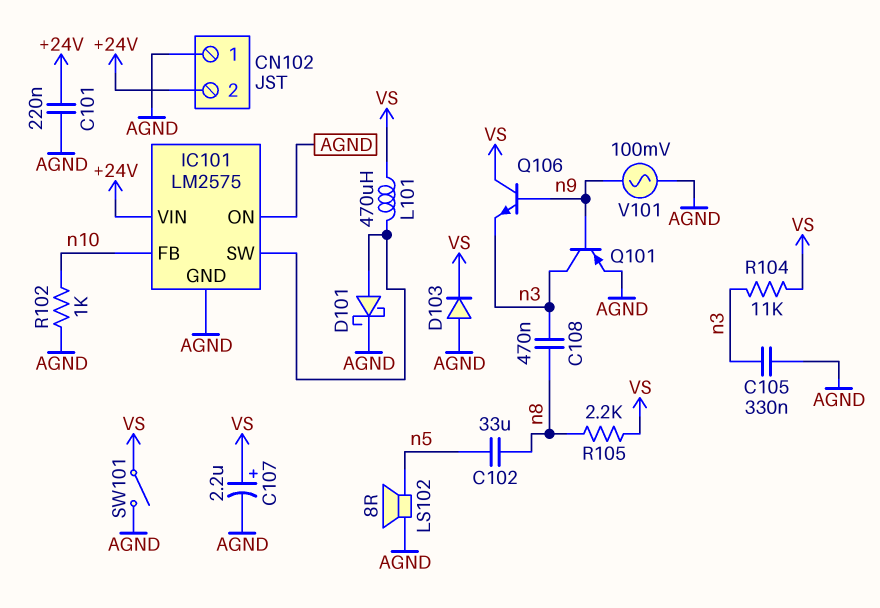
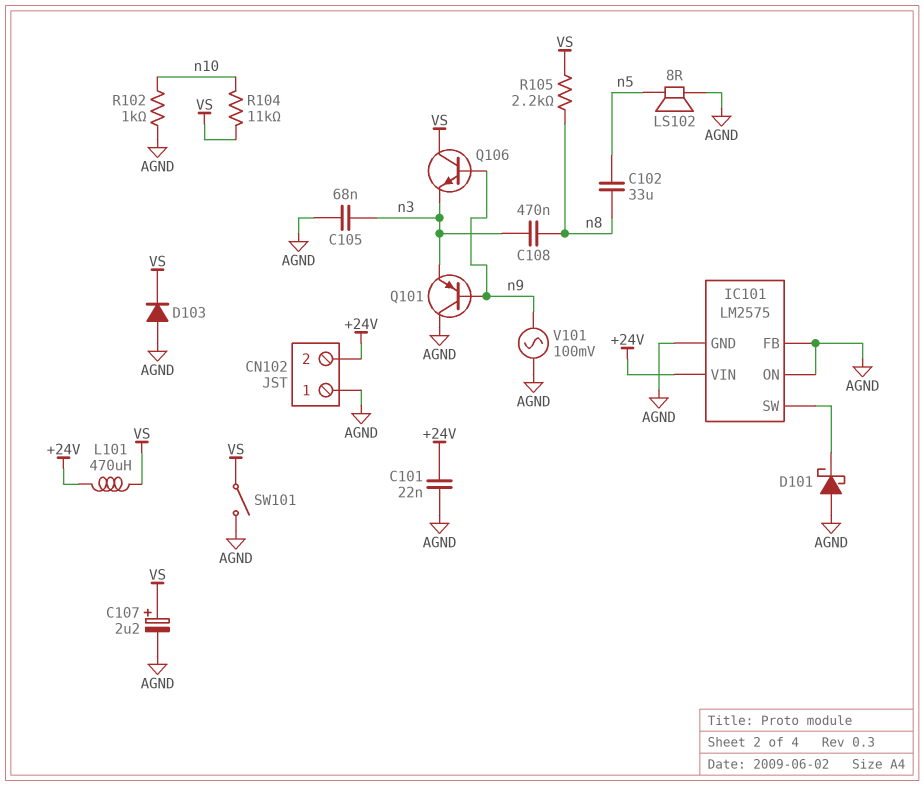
C101: 220nF (+24V, AGND) -> 22nF (+24V, AGND)
C105: 330nF (AGND, n3) -> 68nF (AGND, n3)
D101: schottky (A IC101/SW, K AGND) -> schottky (A AGND, K IC101/SW)
IC101 pin FB: n10 -> AGND
L101: 470uH (IC101/SW, VS) -> 470uH (+24V, VS)
Q101: PNP (B n9, C n3, E AGND) -> PNP (B n9, C AGND, E n3)
R104: 11k (VS, n3) -> 11k (VS, n10)

